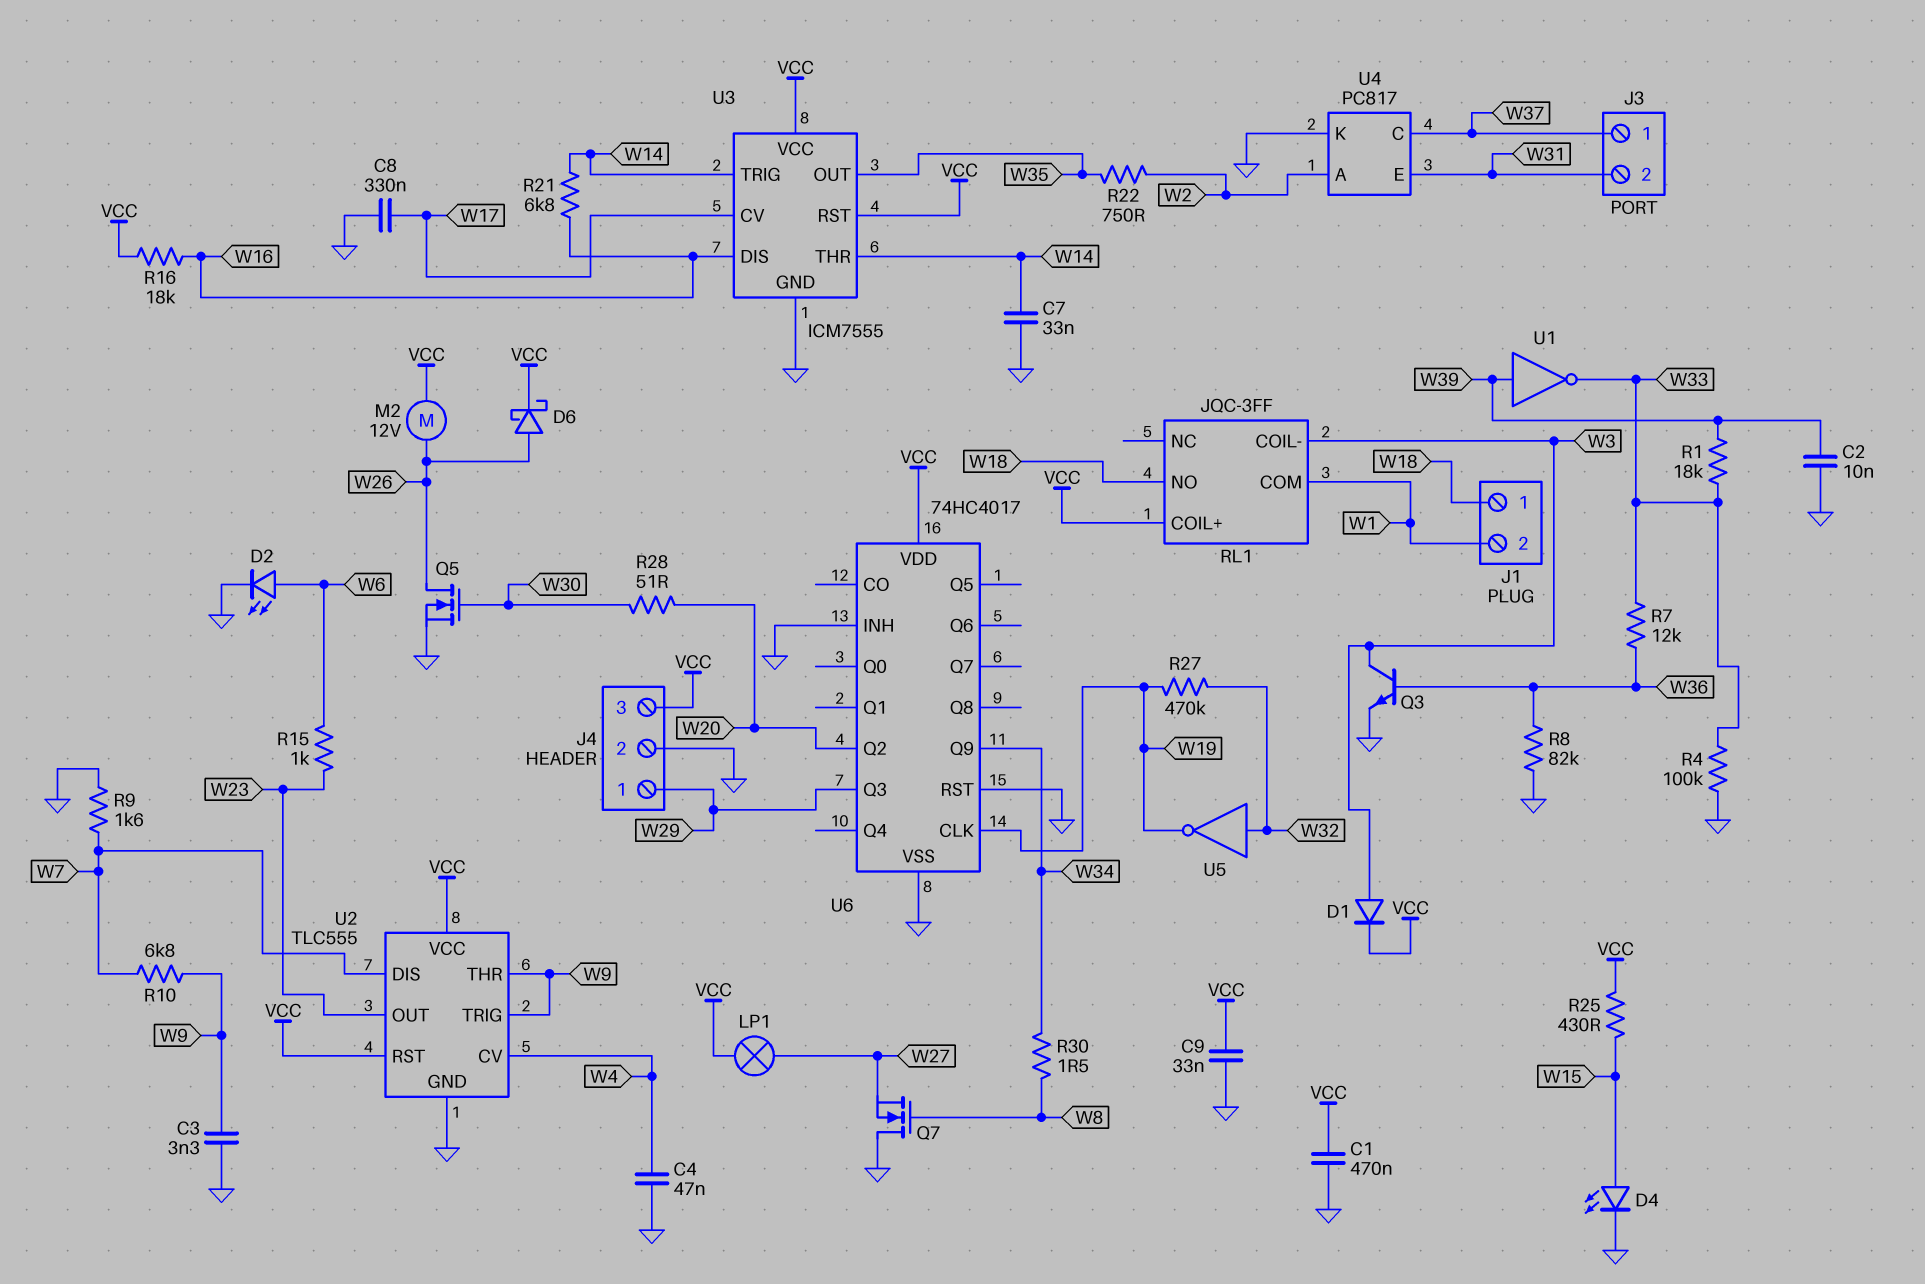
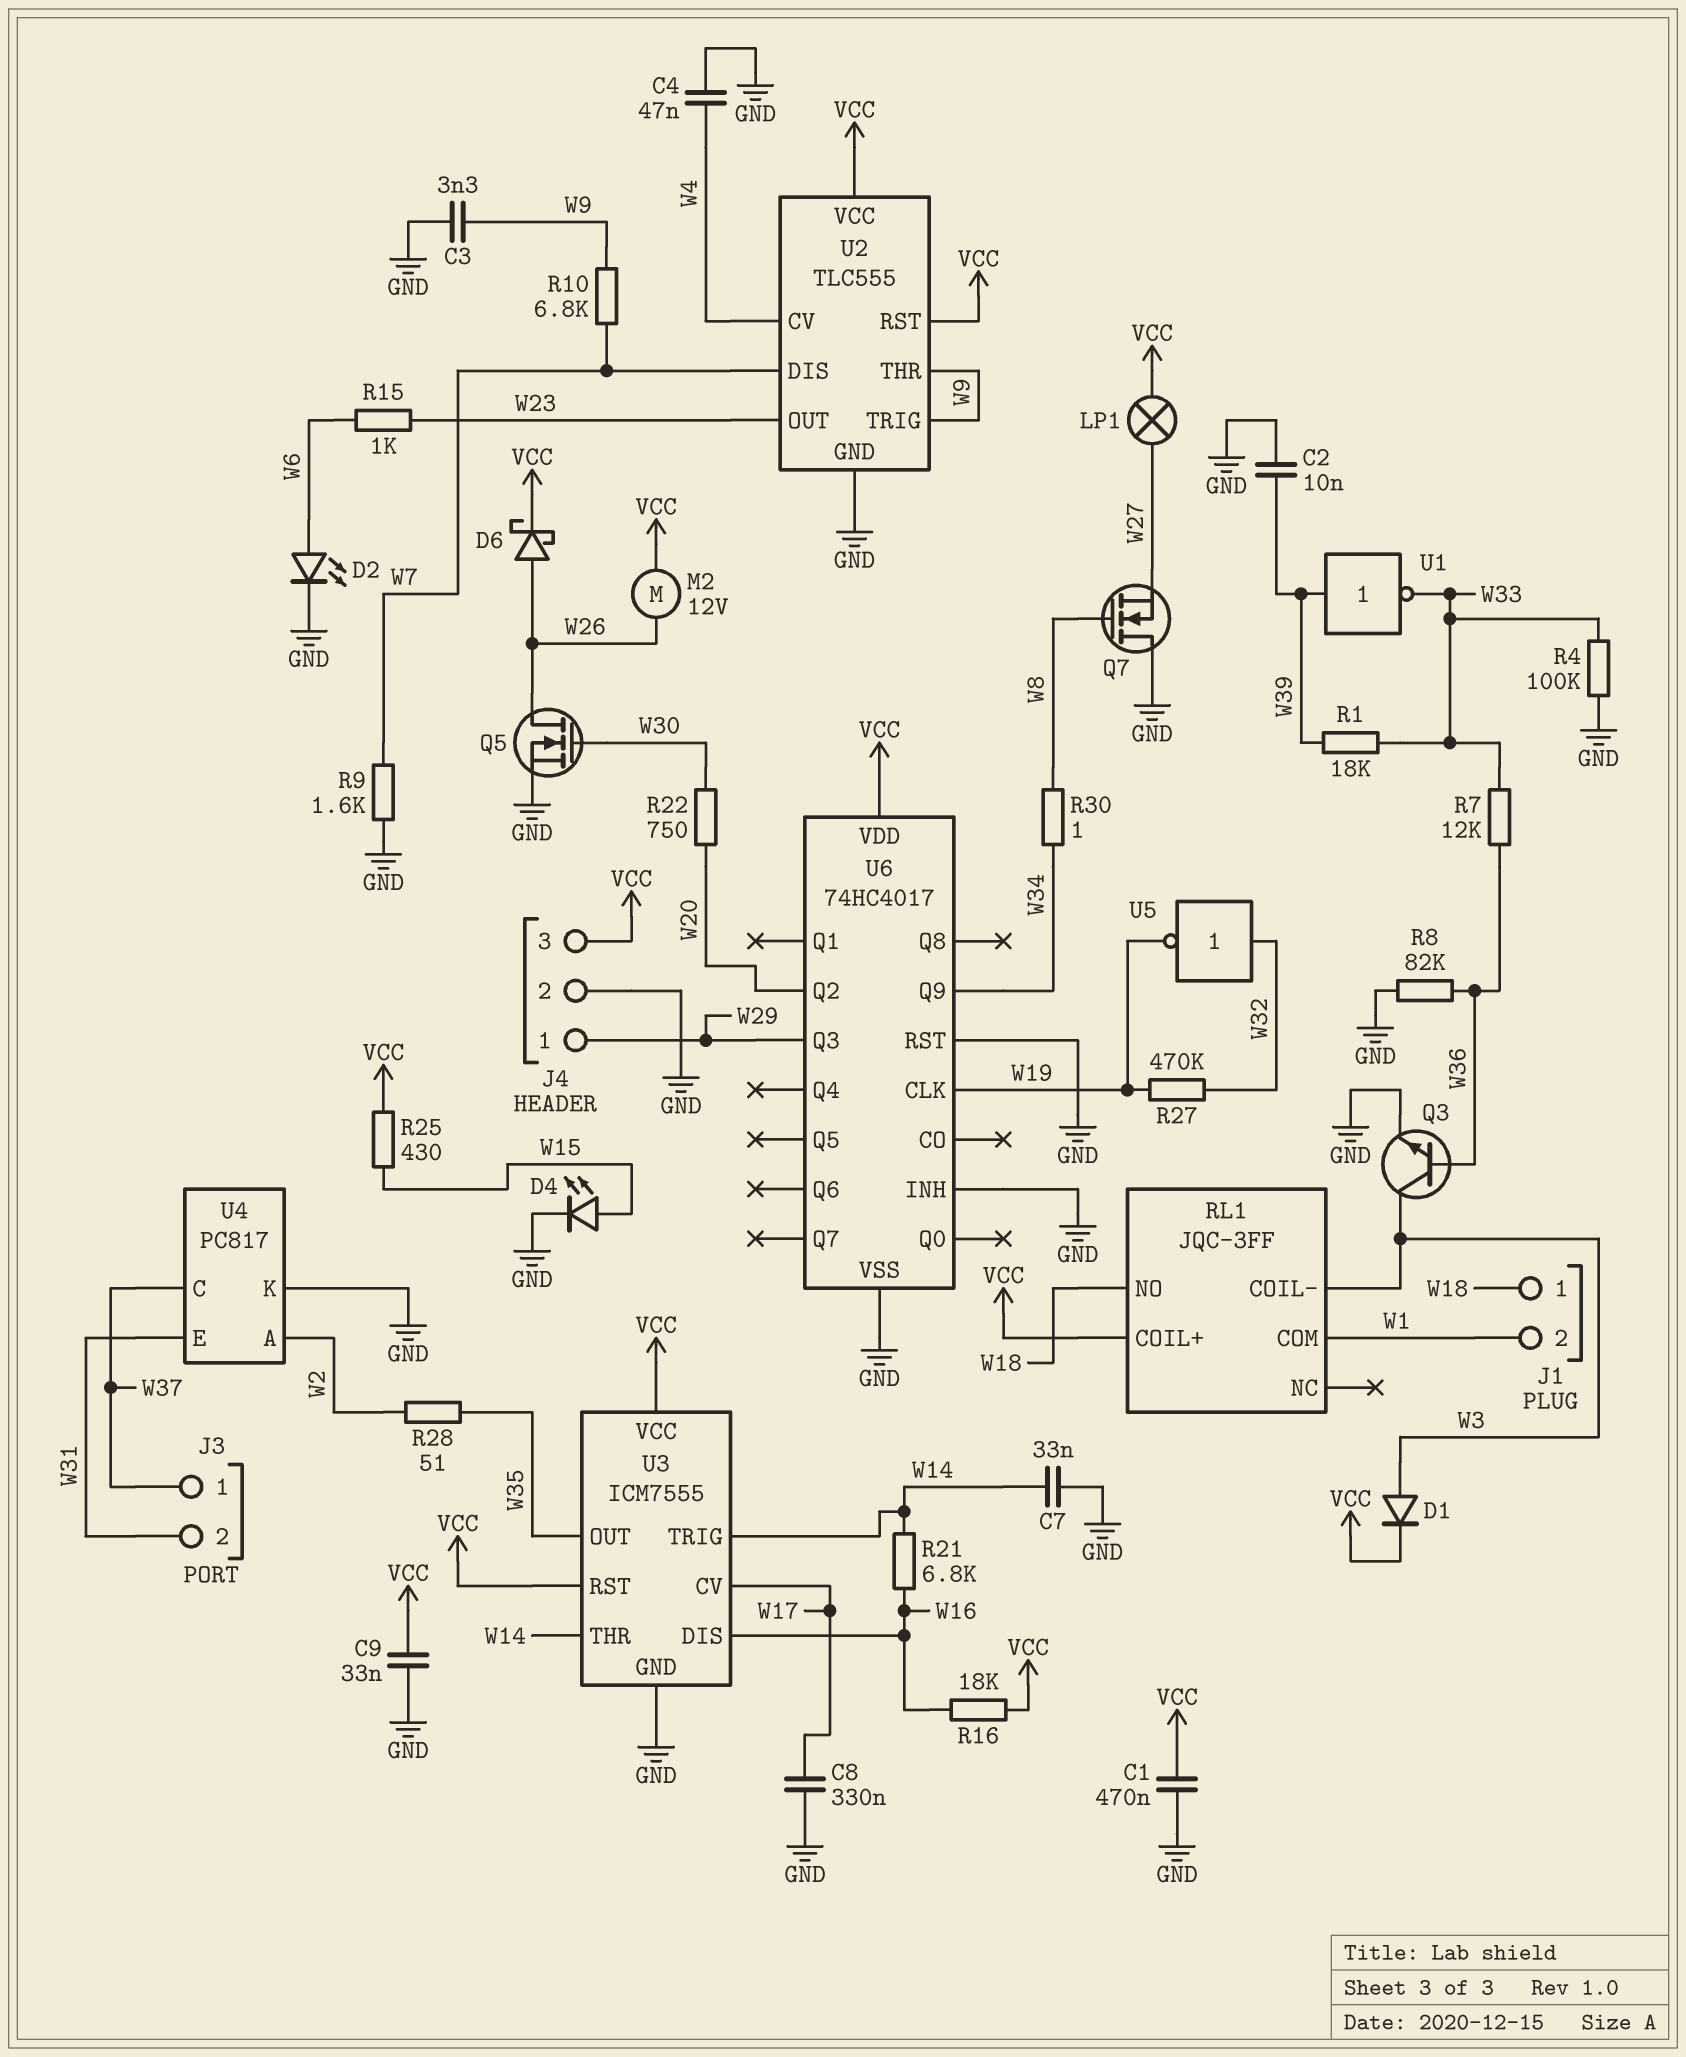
R22: 750 (W2, W35) -> 750 (W20, W30)
R28: 51 (W20, W30) -> 51 (W2, W35)
R30: 1.5 (W8, W34) -> 1 (W8, W34)

